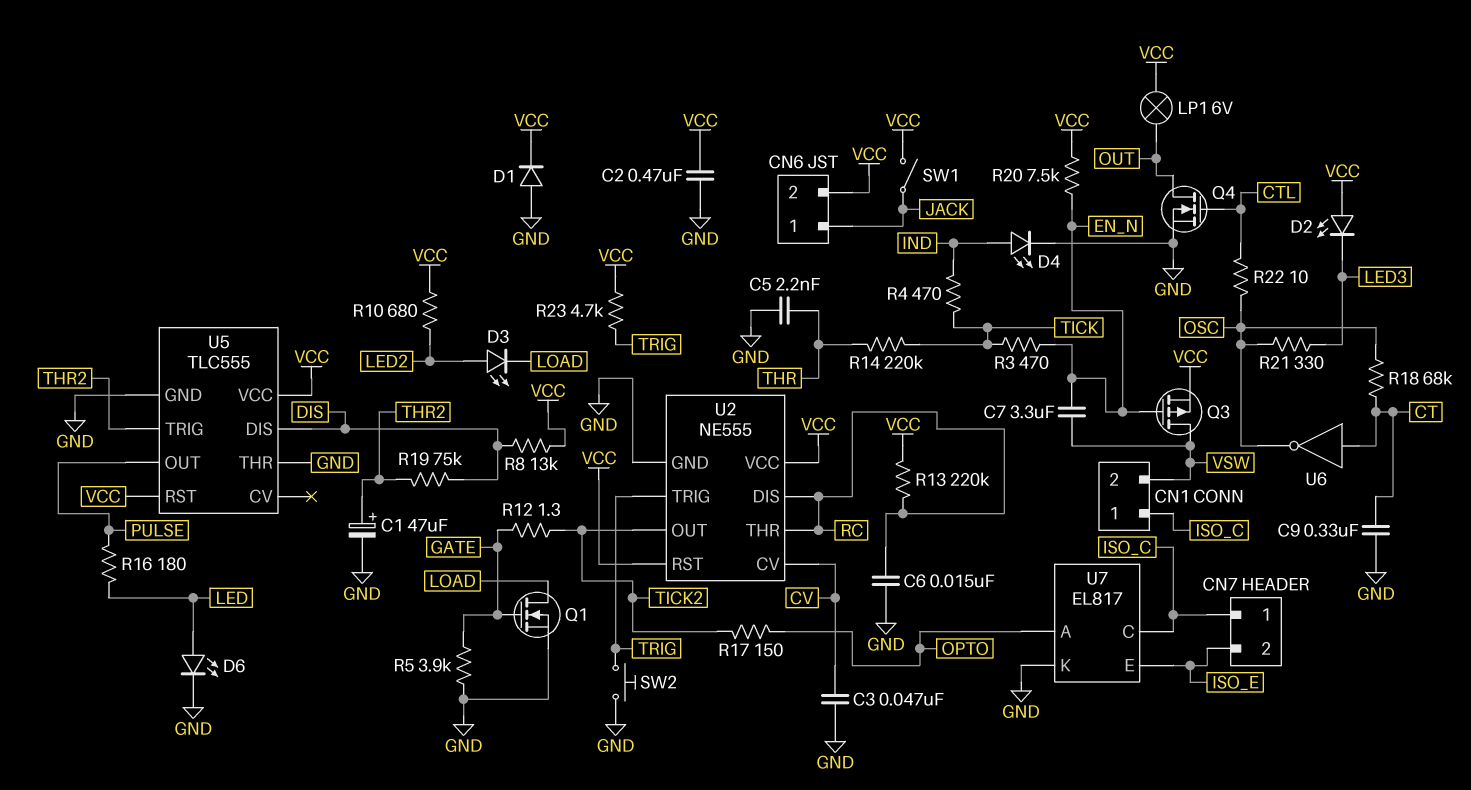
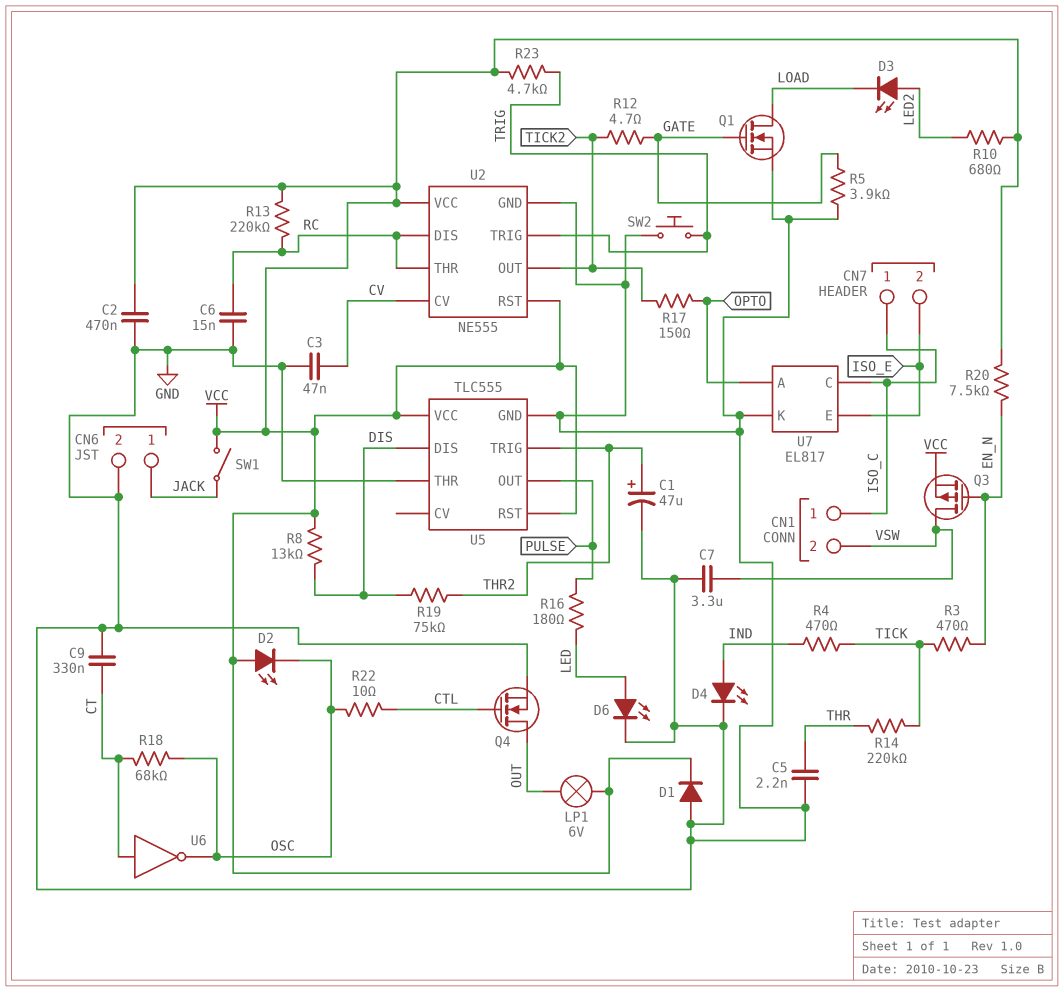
C7: 3.3uF (EN_N, VSW) -> 3.3uF (GND, VSW)
CN6 pin 2: VCC -> GND
D2: LED (A VCC, K LED3) -> LED (A VCC, K OSC)
R12: 1.3 (GATE, TICK2) -> 4.7 (GATE, TICK2)
R21: 330 (LED3, OSC) -> none

